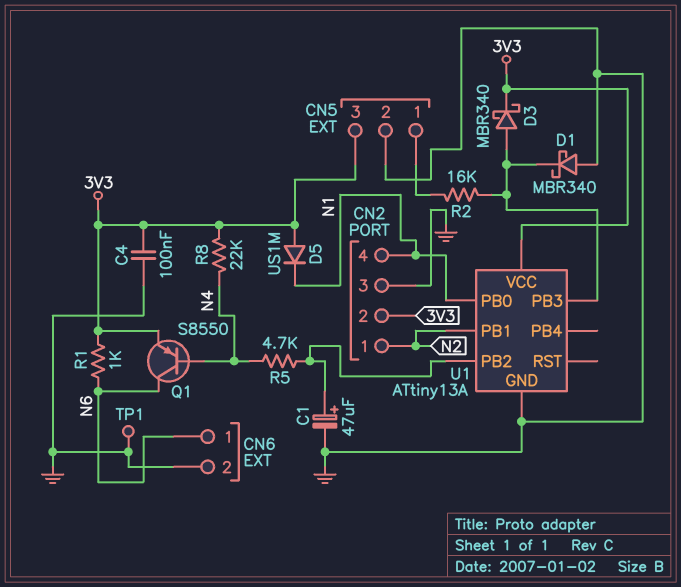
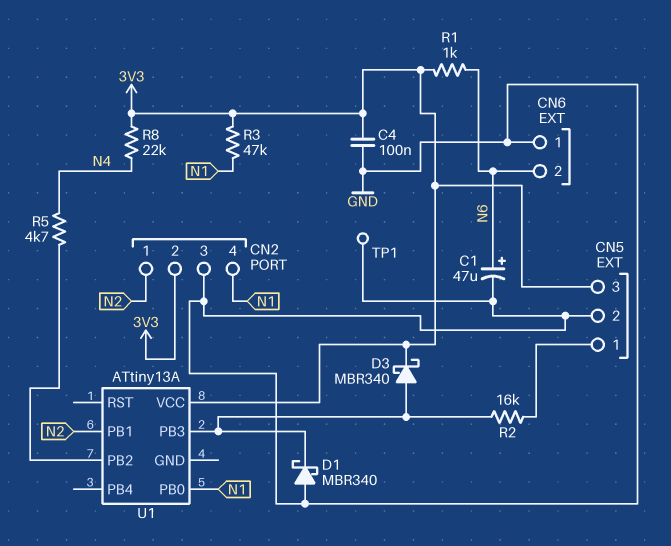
C1: 47uF (plus U1/PB2, minus GND) -> 47uF (plus N6, minus GND)
CN6 pin 1: N6 -> GND
CN6 pin 2: GND -> N6
D5: diode US1M (A 3V3, K N1) -> none
Q1: PNP S8550 (B N4, C N6, E 3V3) -> none
R3: none -> 47k (3V3, N1)
U1 pin GND: GND -> none

